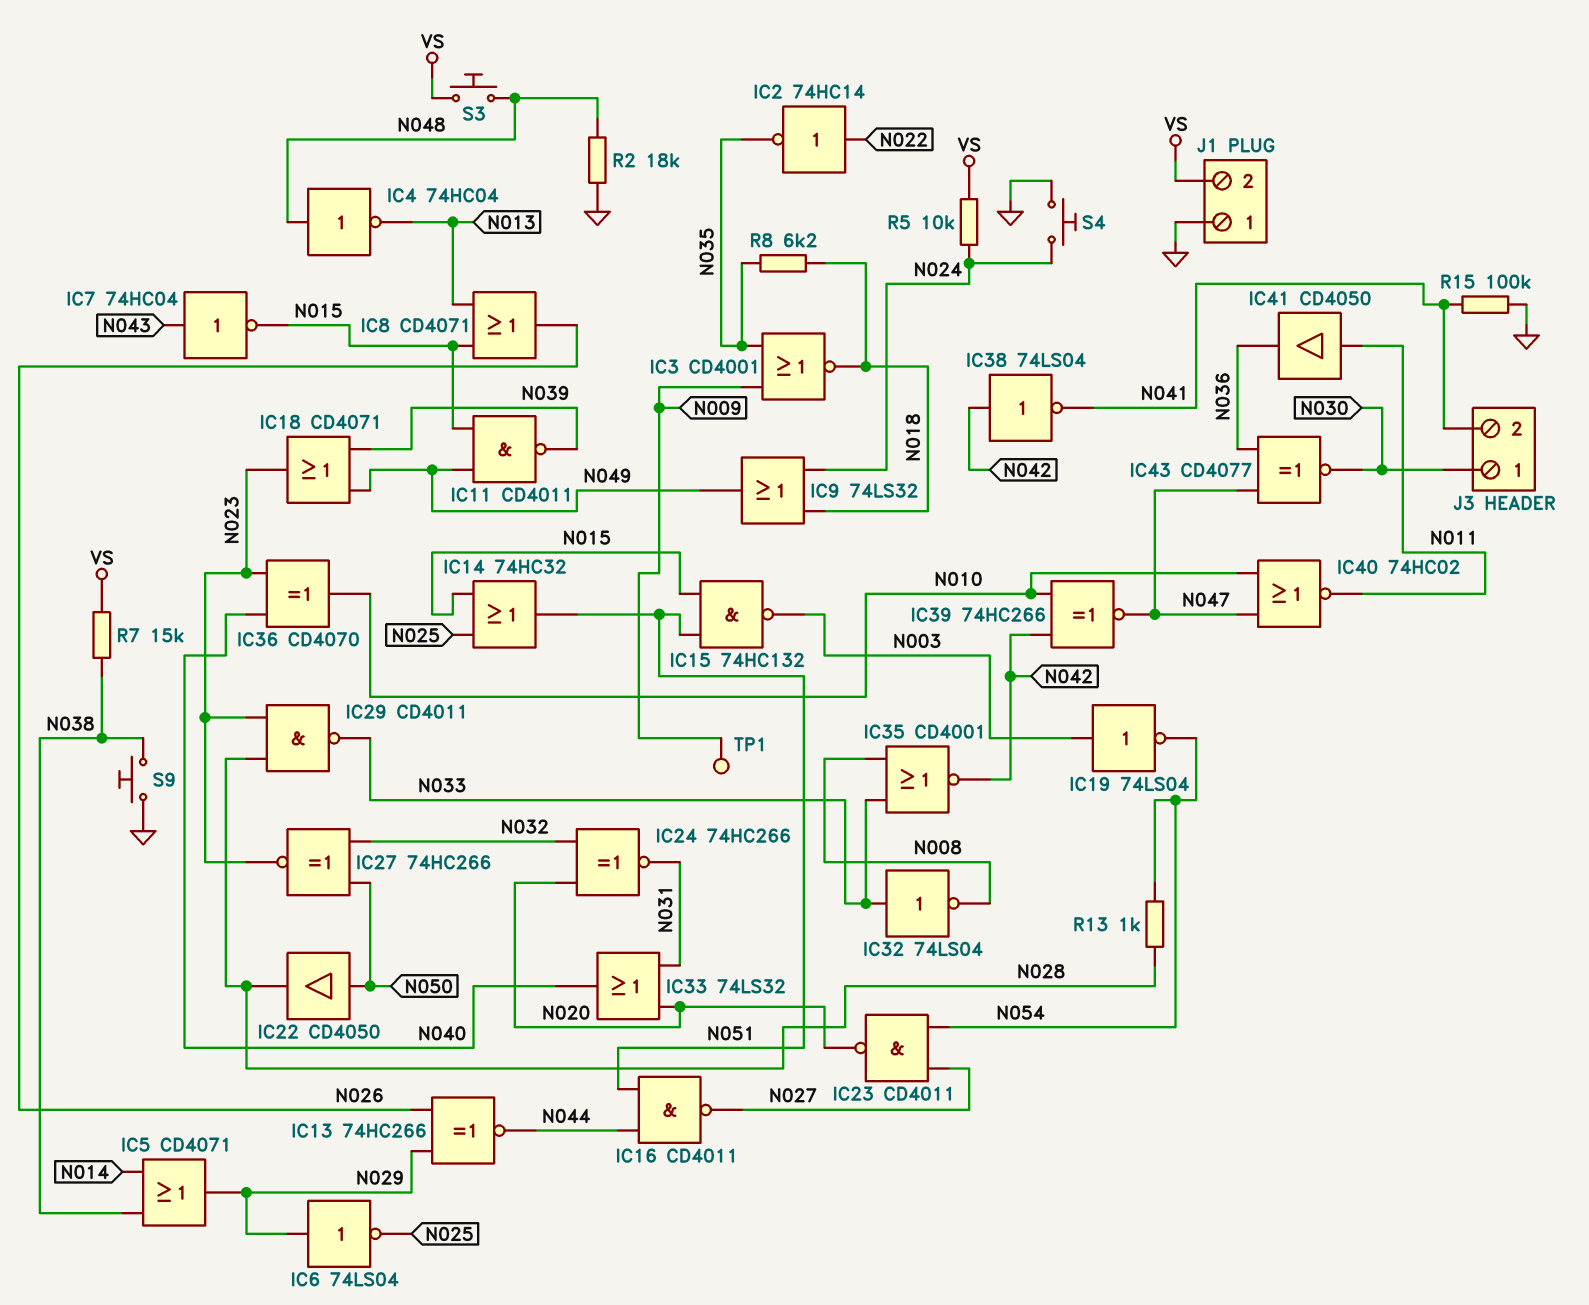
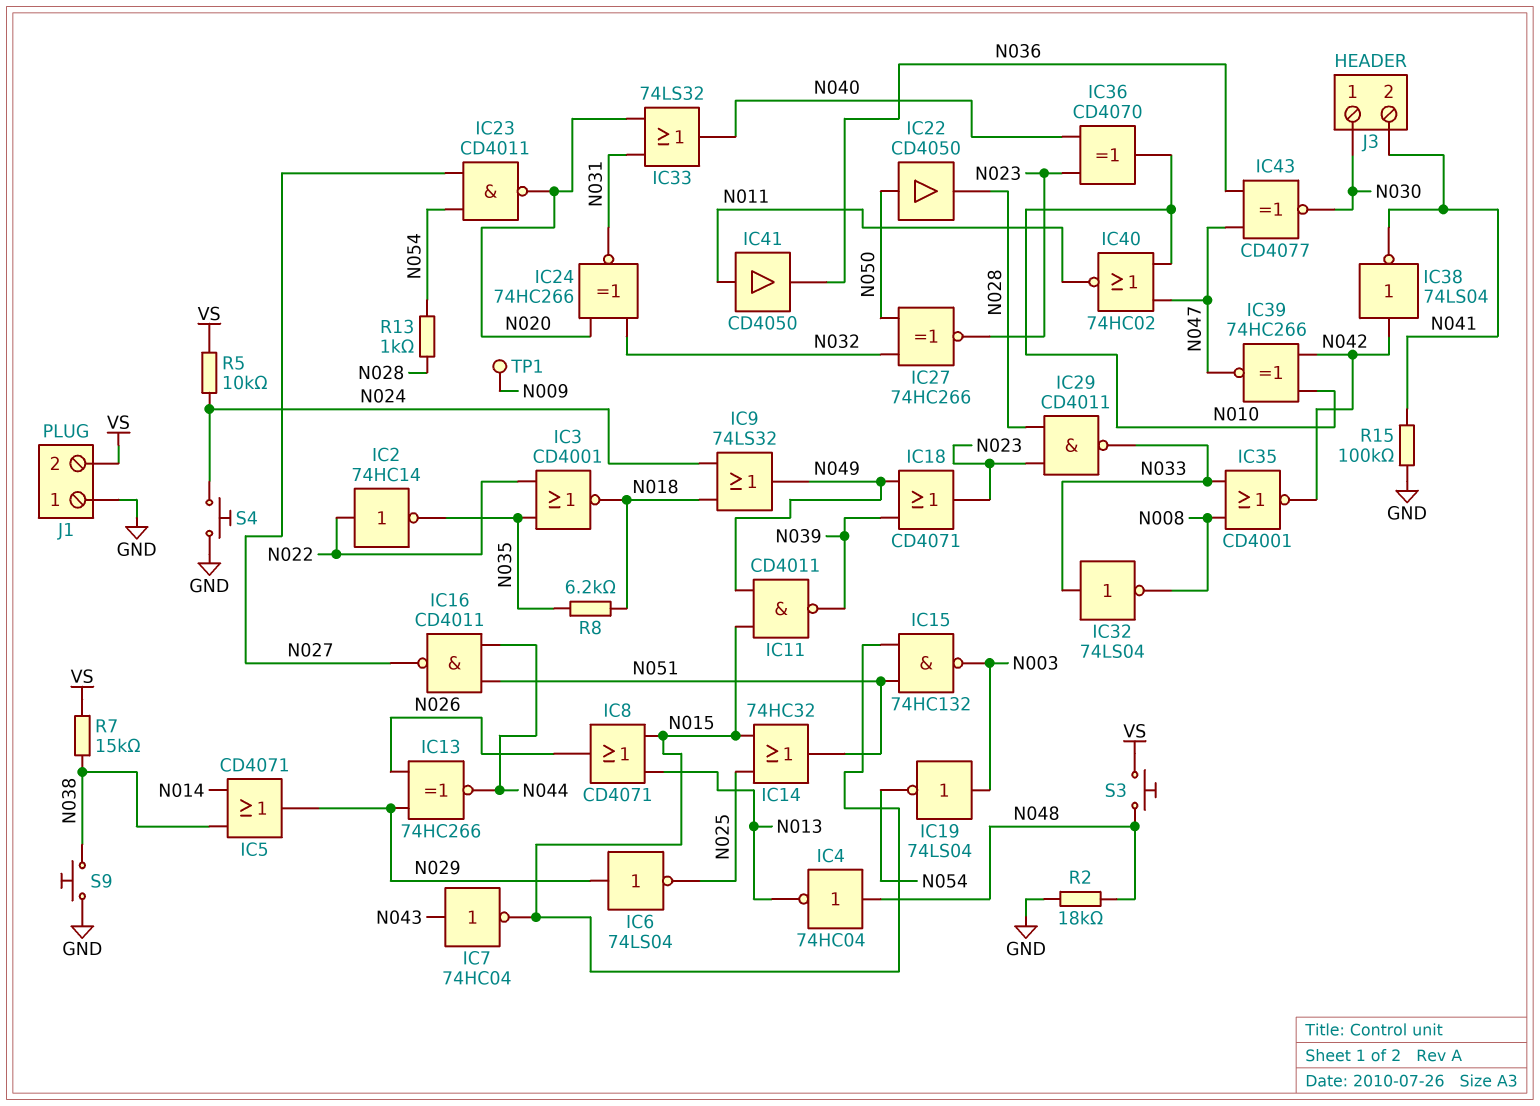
IC3: NOR CD4001 (in N009, in N035, out N018) -> NOR CD4001 (in N022, in N035, out N018)

